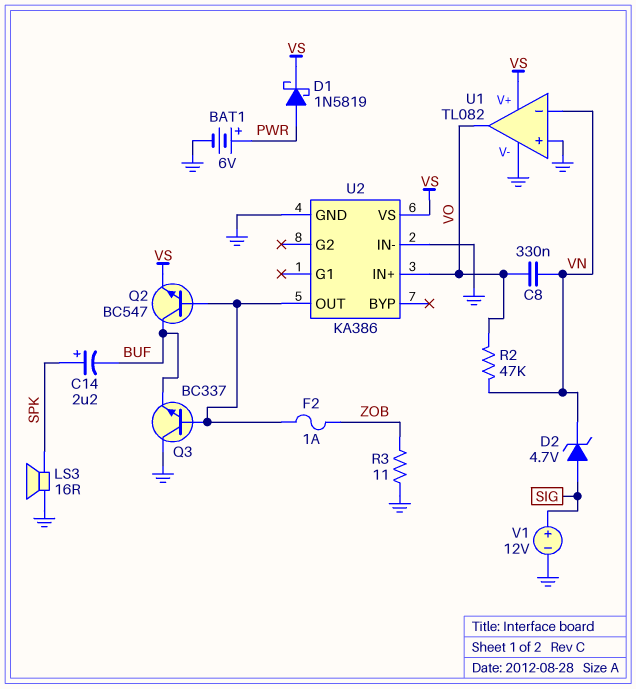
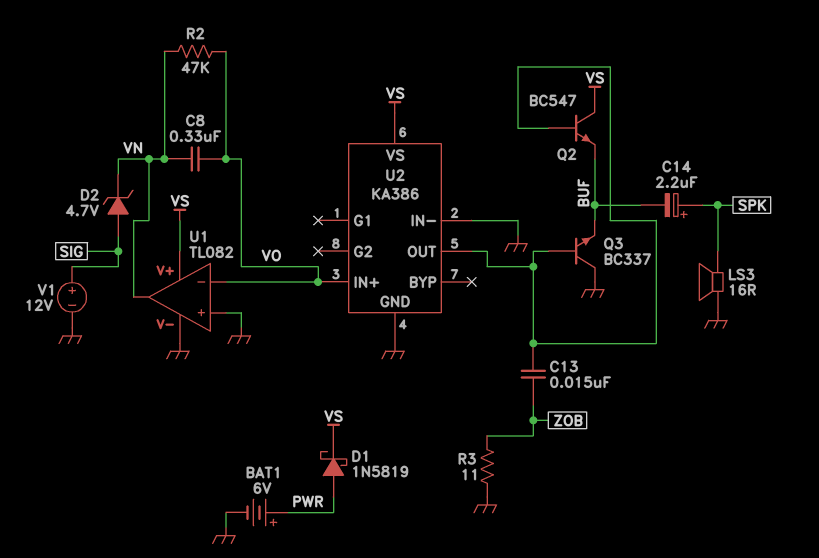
C13: none -> 15nF (U2/OUT, ZOB)
F2: 1A (U2/OUT, ZOB) -> none
Q2: NPN BC547 (B U2/OUT, C BUF, E VS) -> NPN BC547 (B U2/OUT, C VS, E BUF)
U1 pin in-: VN -> VO
U1 pin out: VO -> VN

